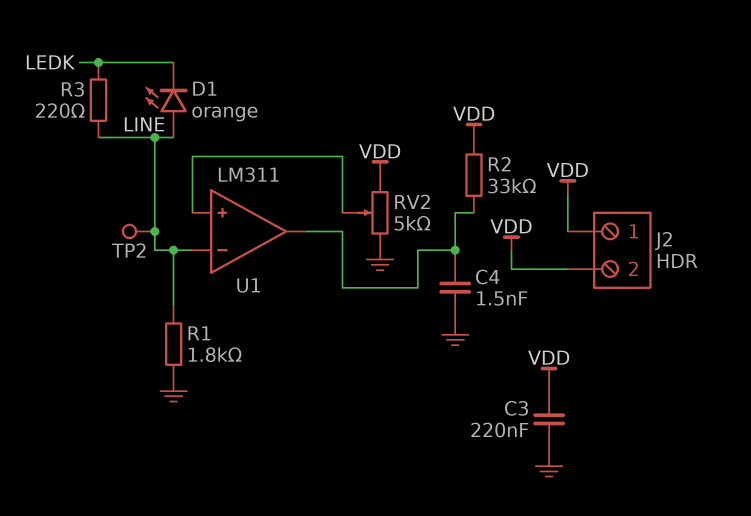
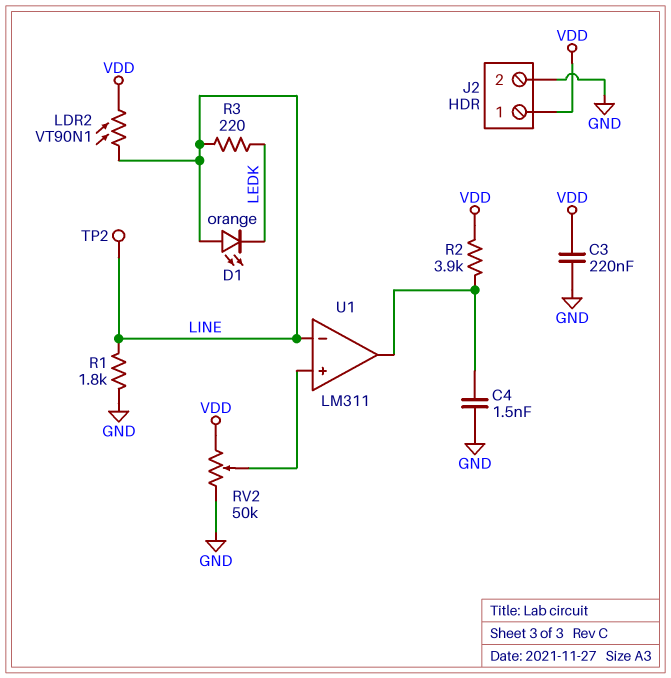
J2 pin 2: VDD -> GND
LDR2: none -> VT90N1 (LINE, VDD)
R2: 33k (U1/out, VDD) -> 3.9k (U1/out, VDD)
RV2: 5k (GND, VDD, wiper U1/in+) -> 50k (GND, VDD, wiper U1/in+)

